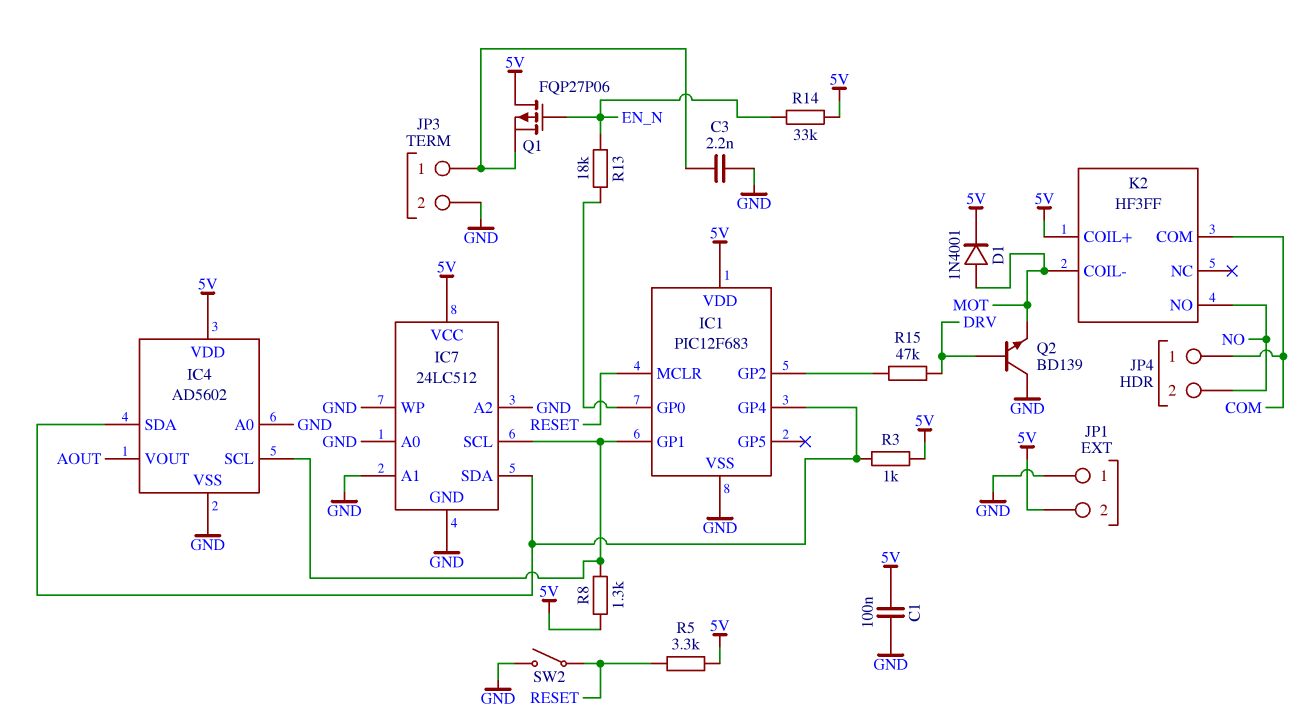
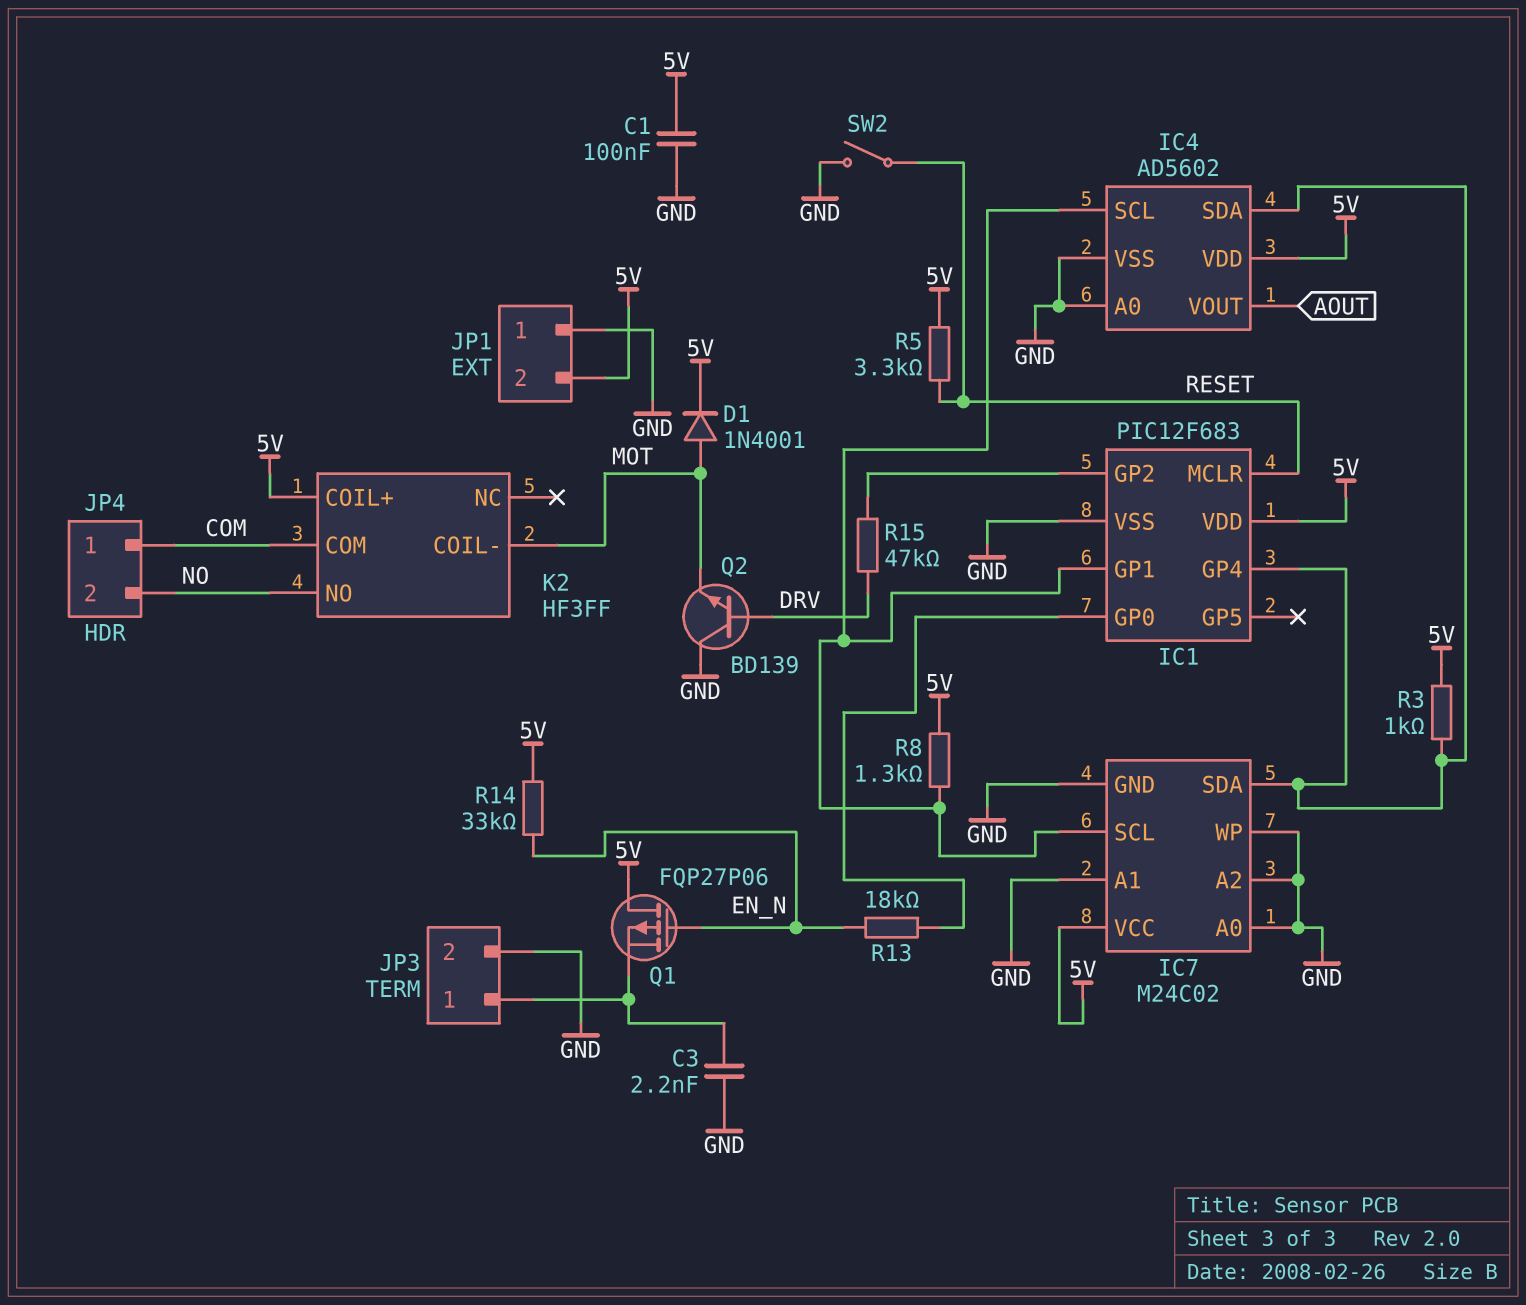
IC7: 24LC512 -> M24C02

